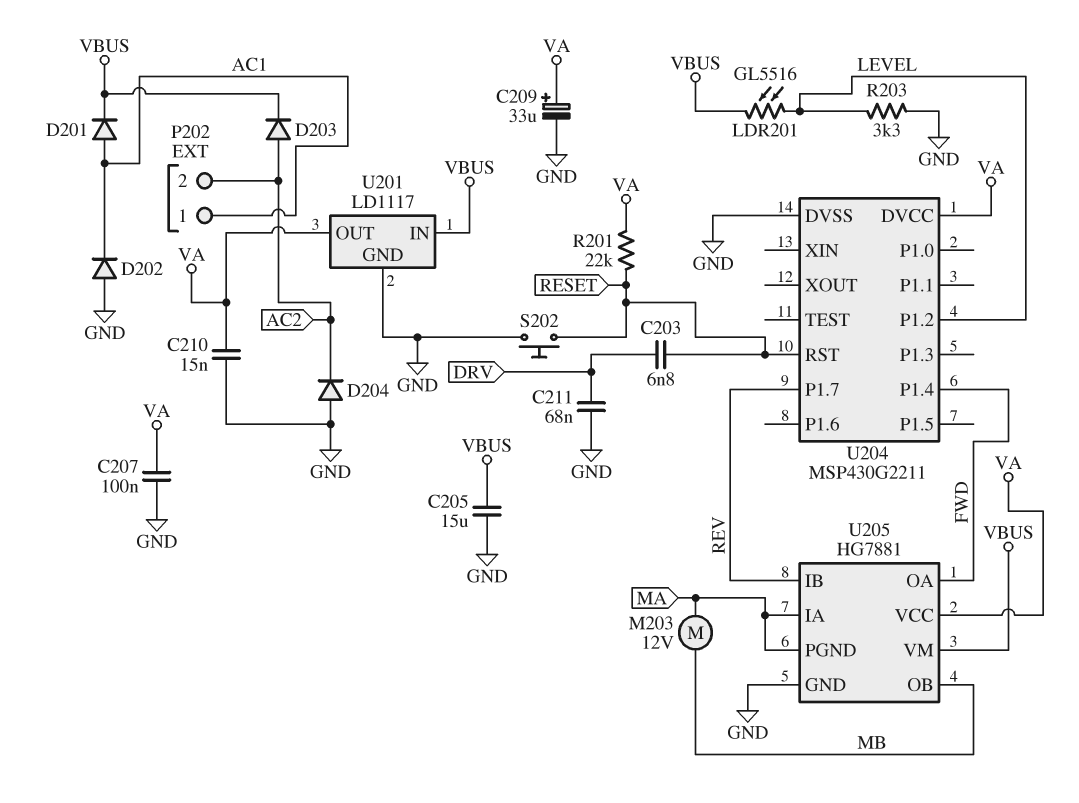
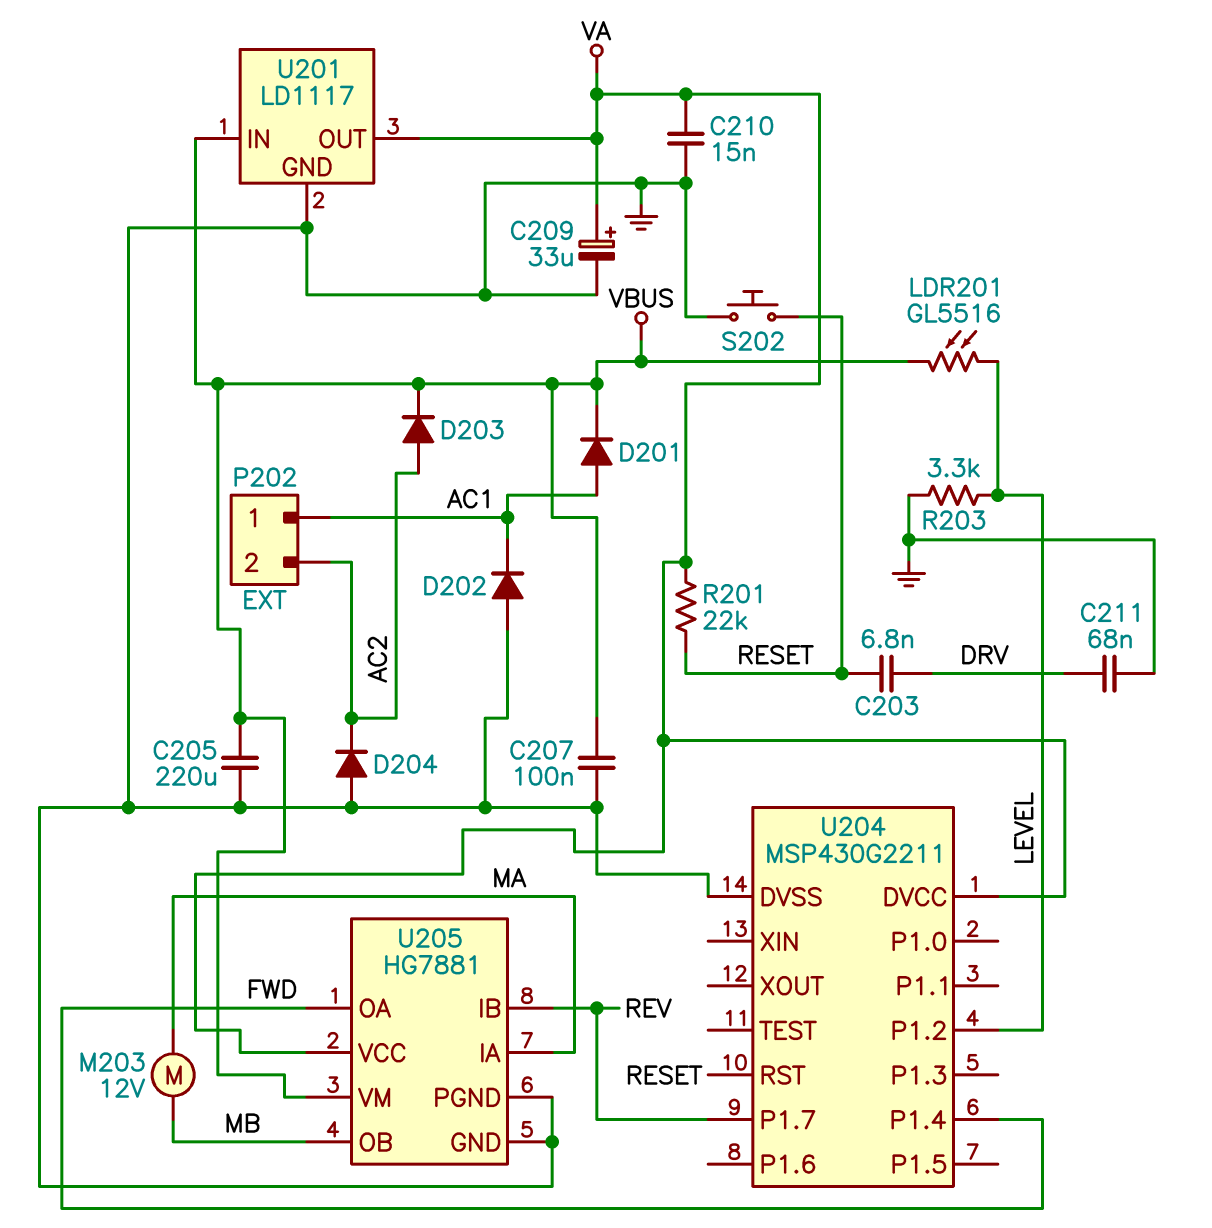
C205: 15uF (GND, VBUS) -> 220uF (GND, VBUS)
C207: 100nF (GND, VA) -> 100nF (GND, VBUS)
U205 pin PGND: MA -> GND

